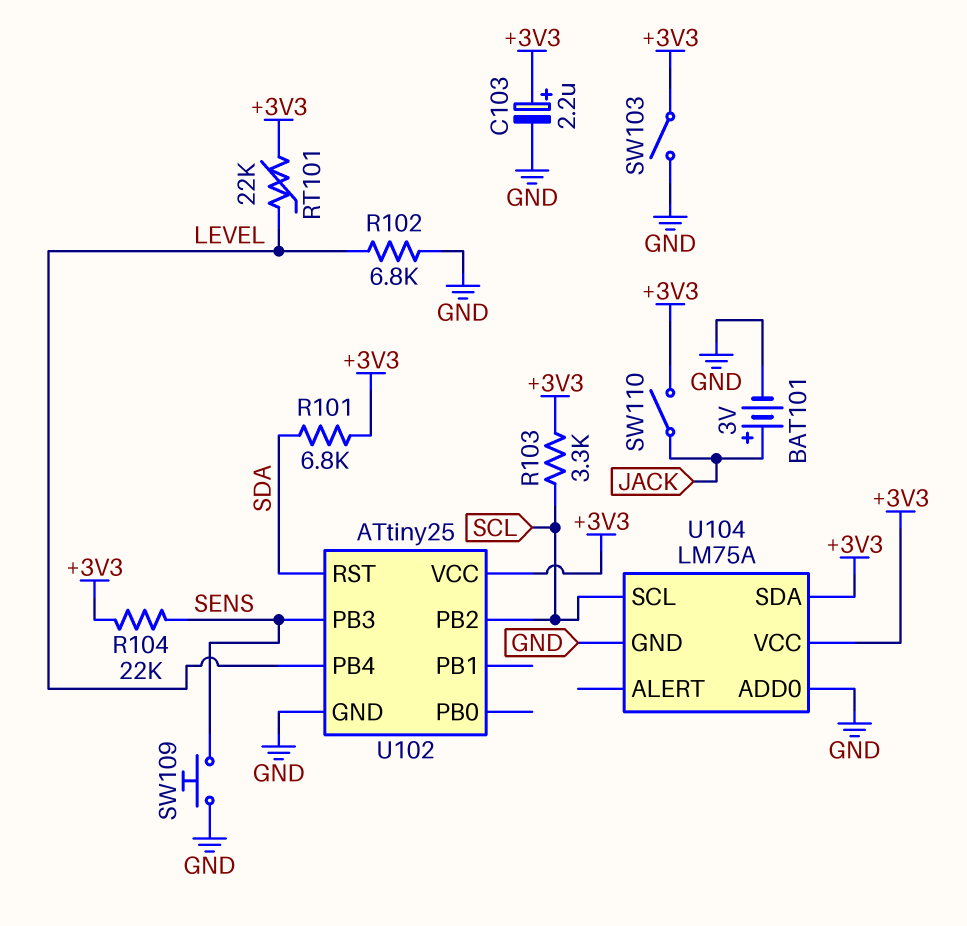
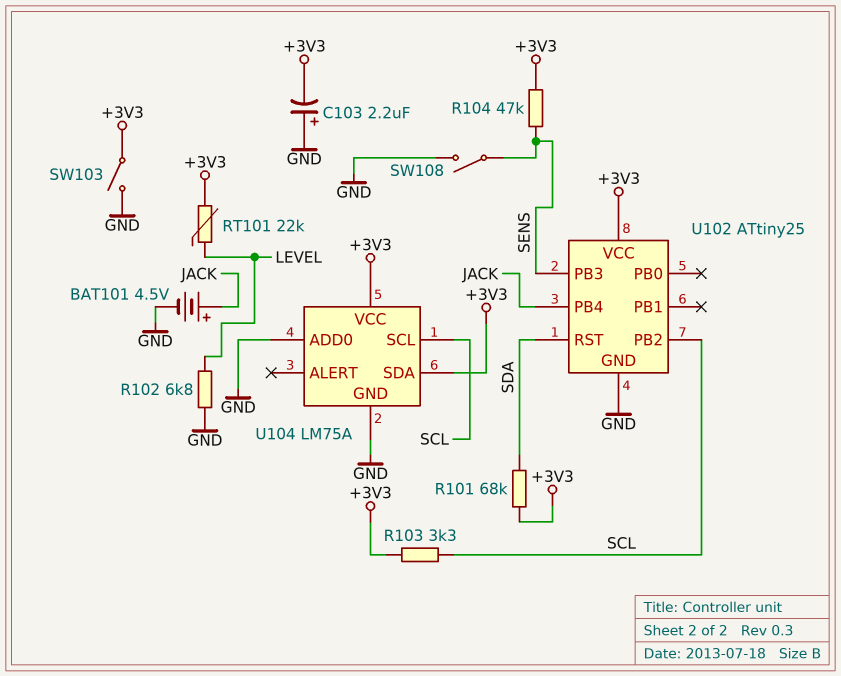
BAT101: 3V (plus JACK, minus GND) -> 4.5V (plus JACK, minus GND)
C103: 2.2uF (plus +3V3, minus GND) -> 2.2uF (plus GND, minus +3V3)
R101: 6.8k (+3V3, SDA) -> 68k (+3V3, SDA)
R104: 22k (+3V3, SENS) -> 47k (+3V3, SENS)
SW108: none -> switch (GND, SENS)
SW109: button (GND, SENS) -> none
SW110: switch (+3V3, JACK) -> none
U102 pin PB4: LEVEL -> JACK

